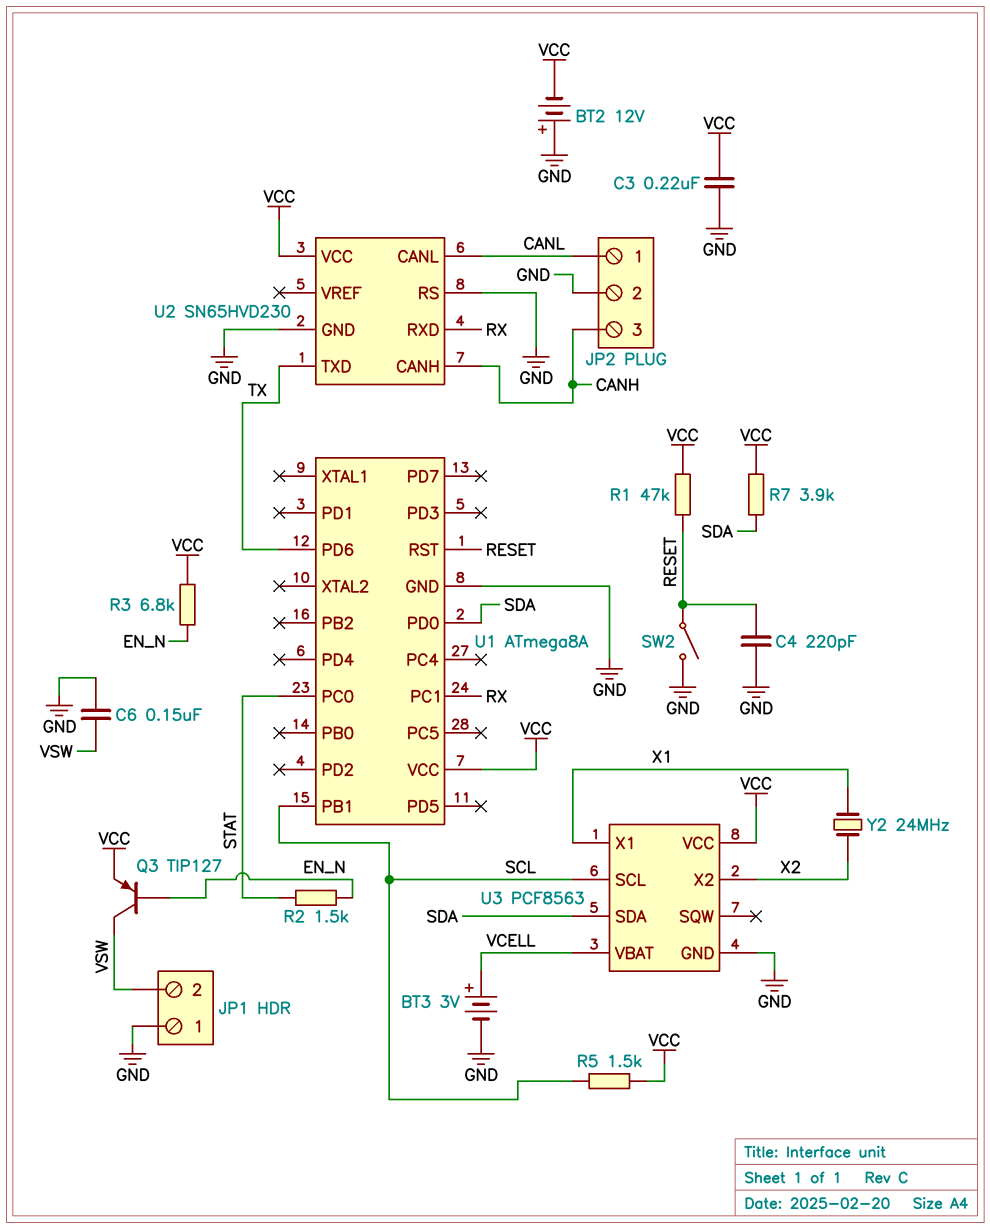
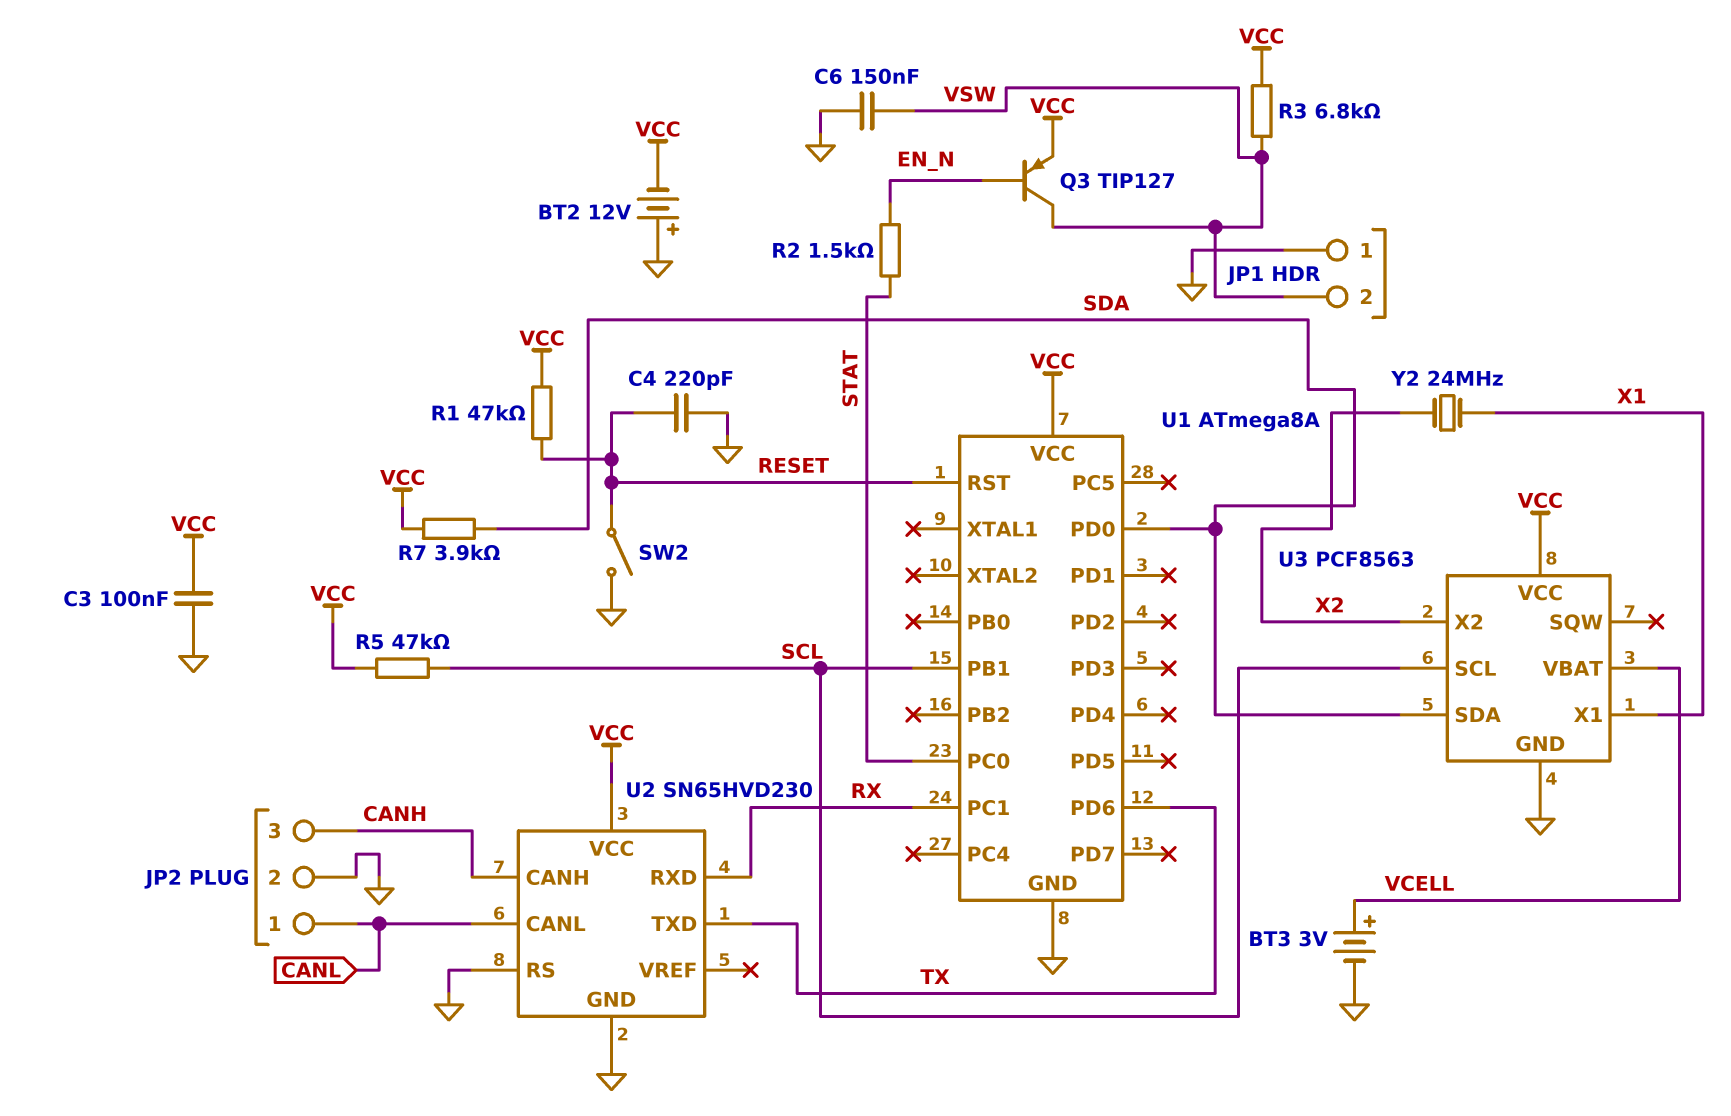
C3: 220nF (GND, VCC) -> 100nF (GND, VCC)
R3: 6.8k (EN_N, VCC) -> 6.8k (VCC, VSW)
R5: 1.5k (SCL, VCC) -> 47k (SCL, VCC)

